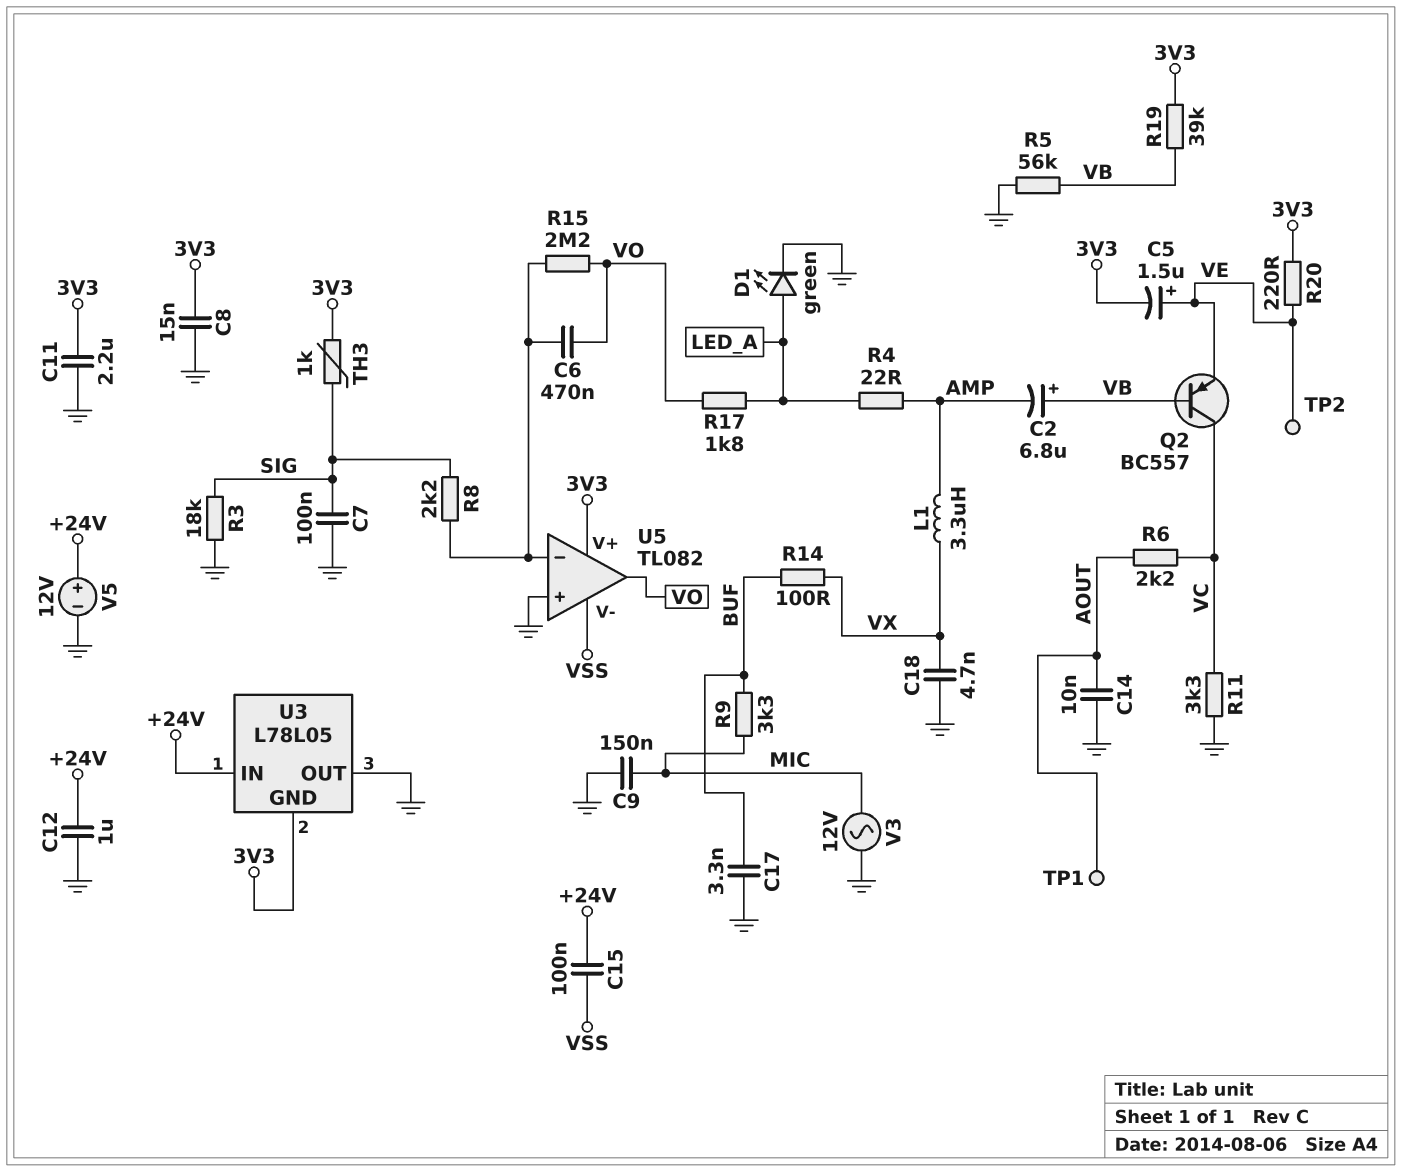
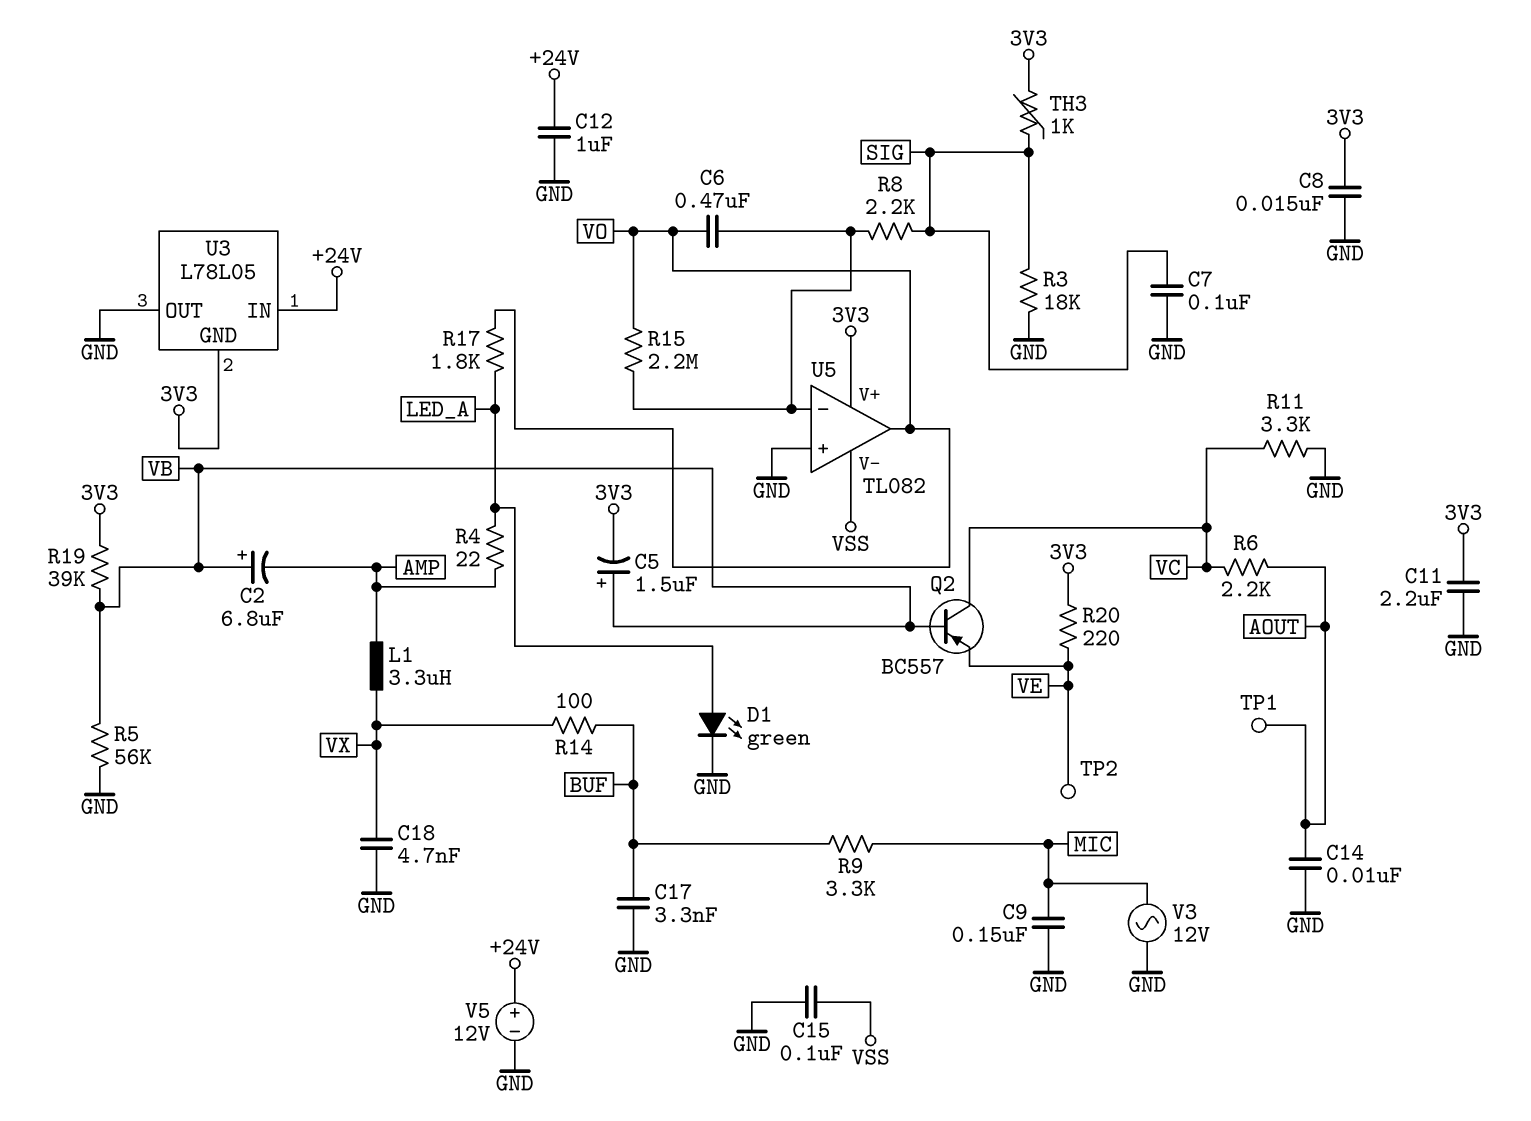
C5: 1.5uF (plus VE, minus 3V3) -> 1.5uF (plus VB, minus 3V3)
C15: 100nF (+24V, VSS) -> 100nF (GND, VSS)

